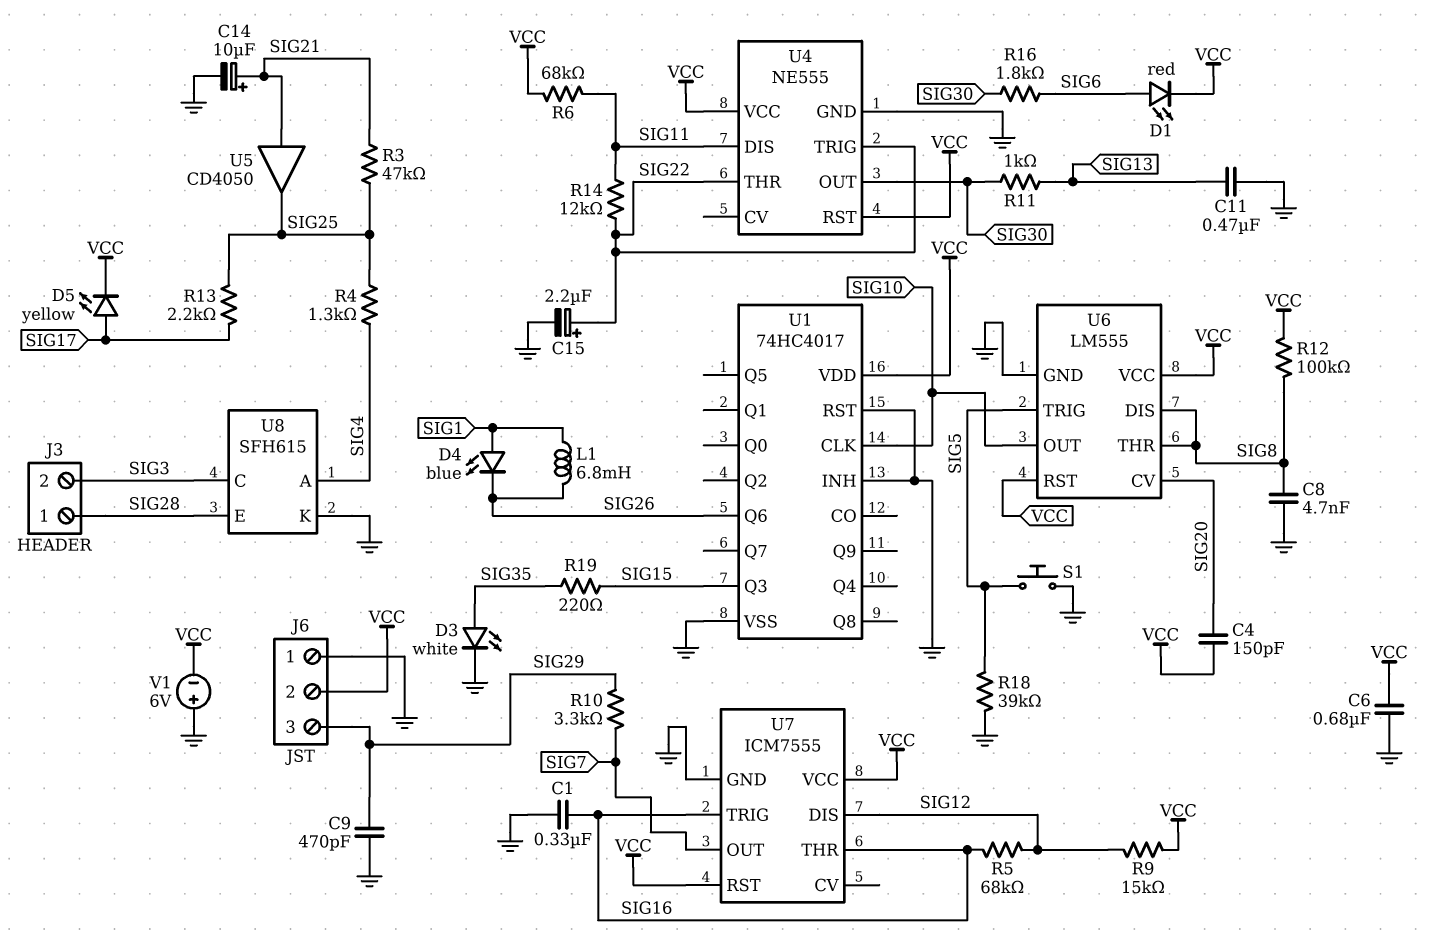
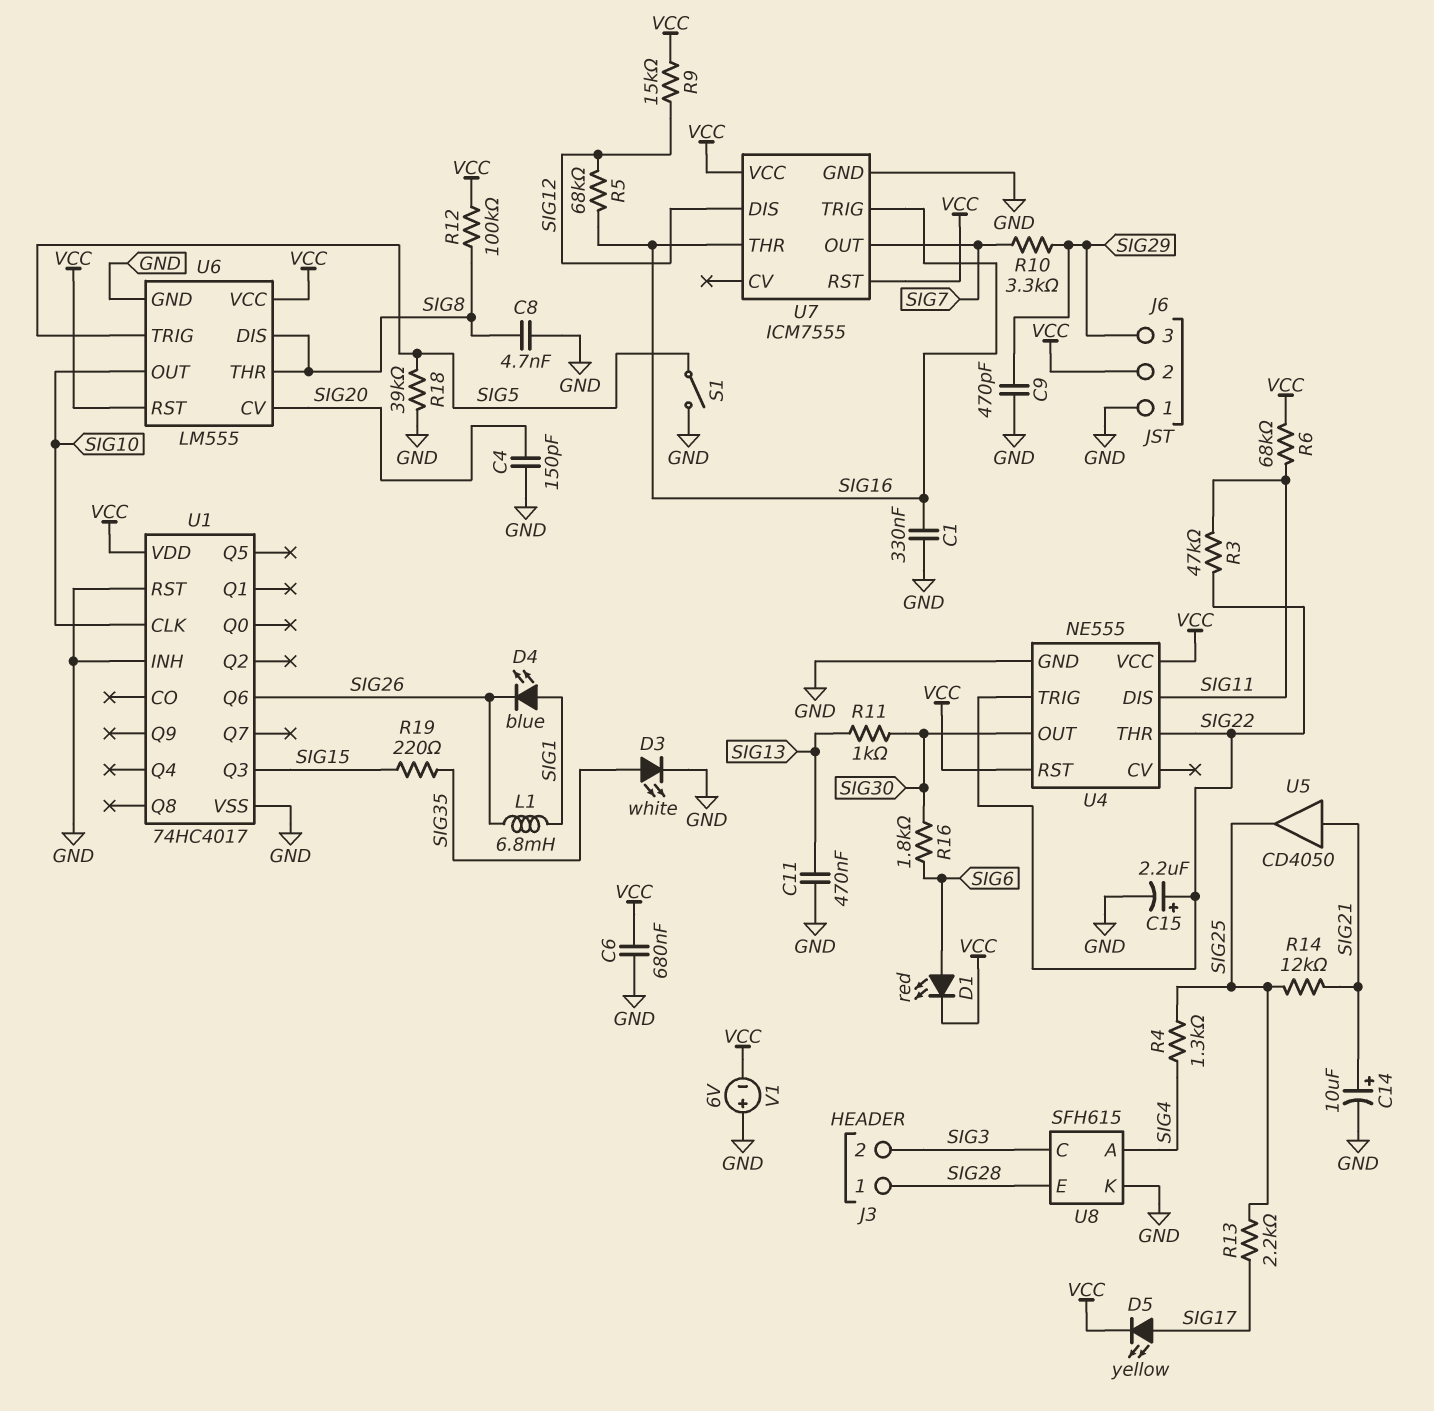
C4: 150pF (SIG20, VCC) -> 150pF (GND, SIG20)
R3: 47k (SIG21, SIG25) -> 47k (SIG11, SIG22)
R14: 12k (SIG11, SIG22) -> 12k (SIG21, SIG25)
S1: button (GND, SIG5) -> switch (GND, SIG5)

